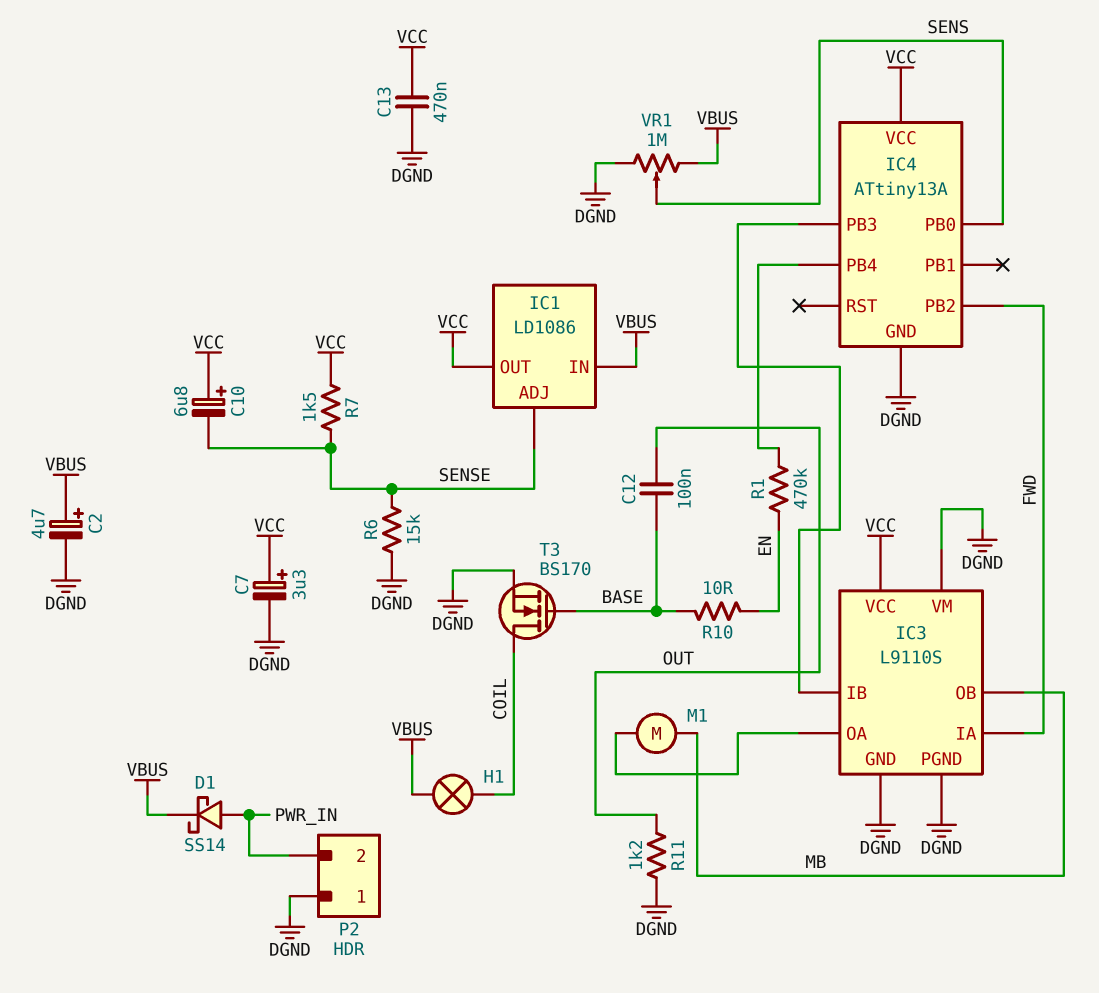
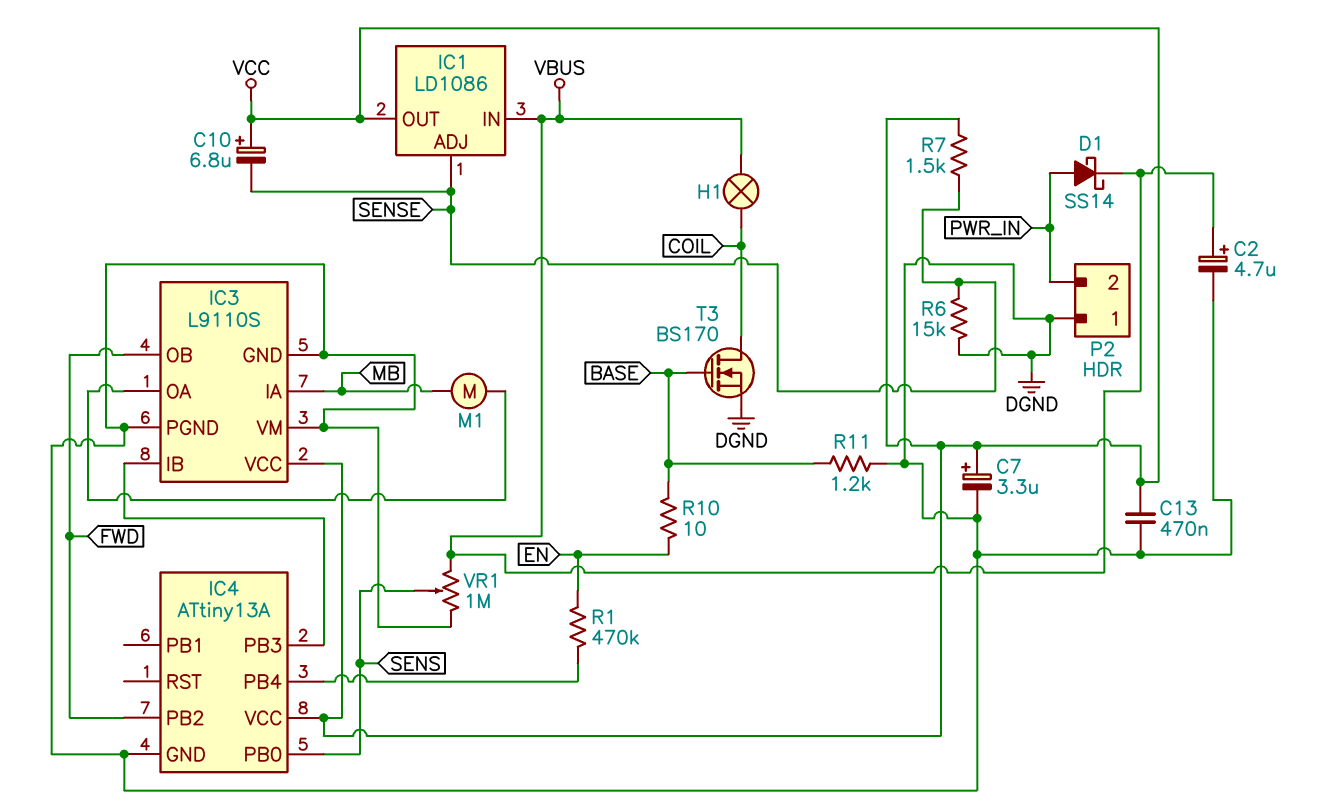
C12: 100nF (BASE, OUT) -> none
IC3 pin IA: FWD -> MB
IC3 pin OB: MB -> FWD
R11: 1.2k (DGND, OUT) -> 1.2k (BASE, DGND)

